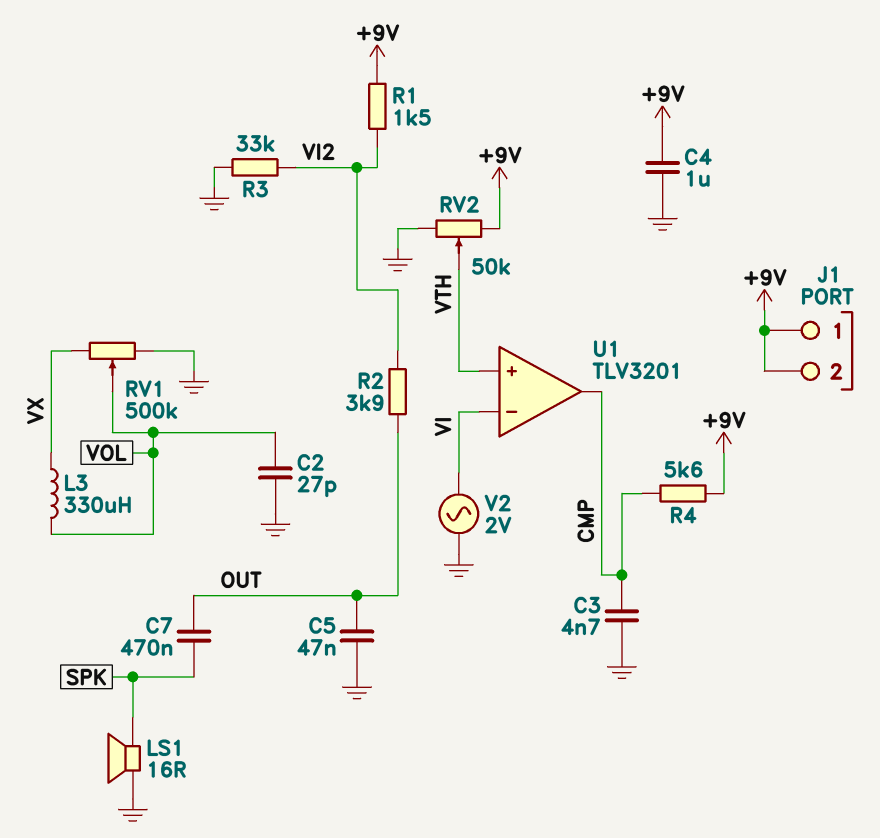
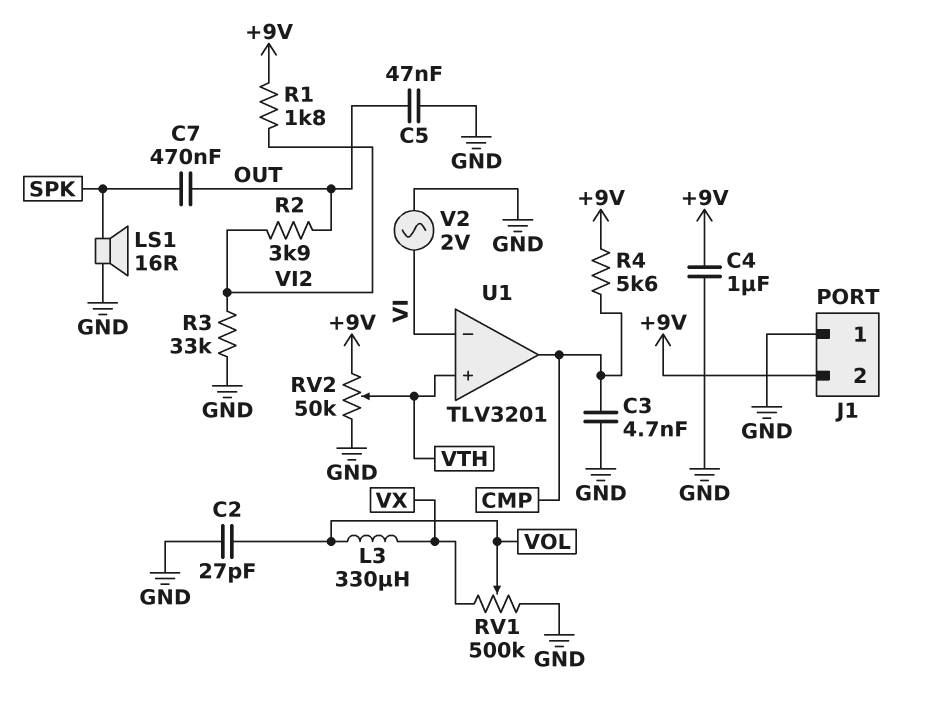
J1 pin 1: +9V -> GND
R1: 1.5k (+9V, VI2) -> 1.8k (+9V, VI2)

